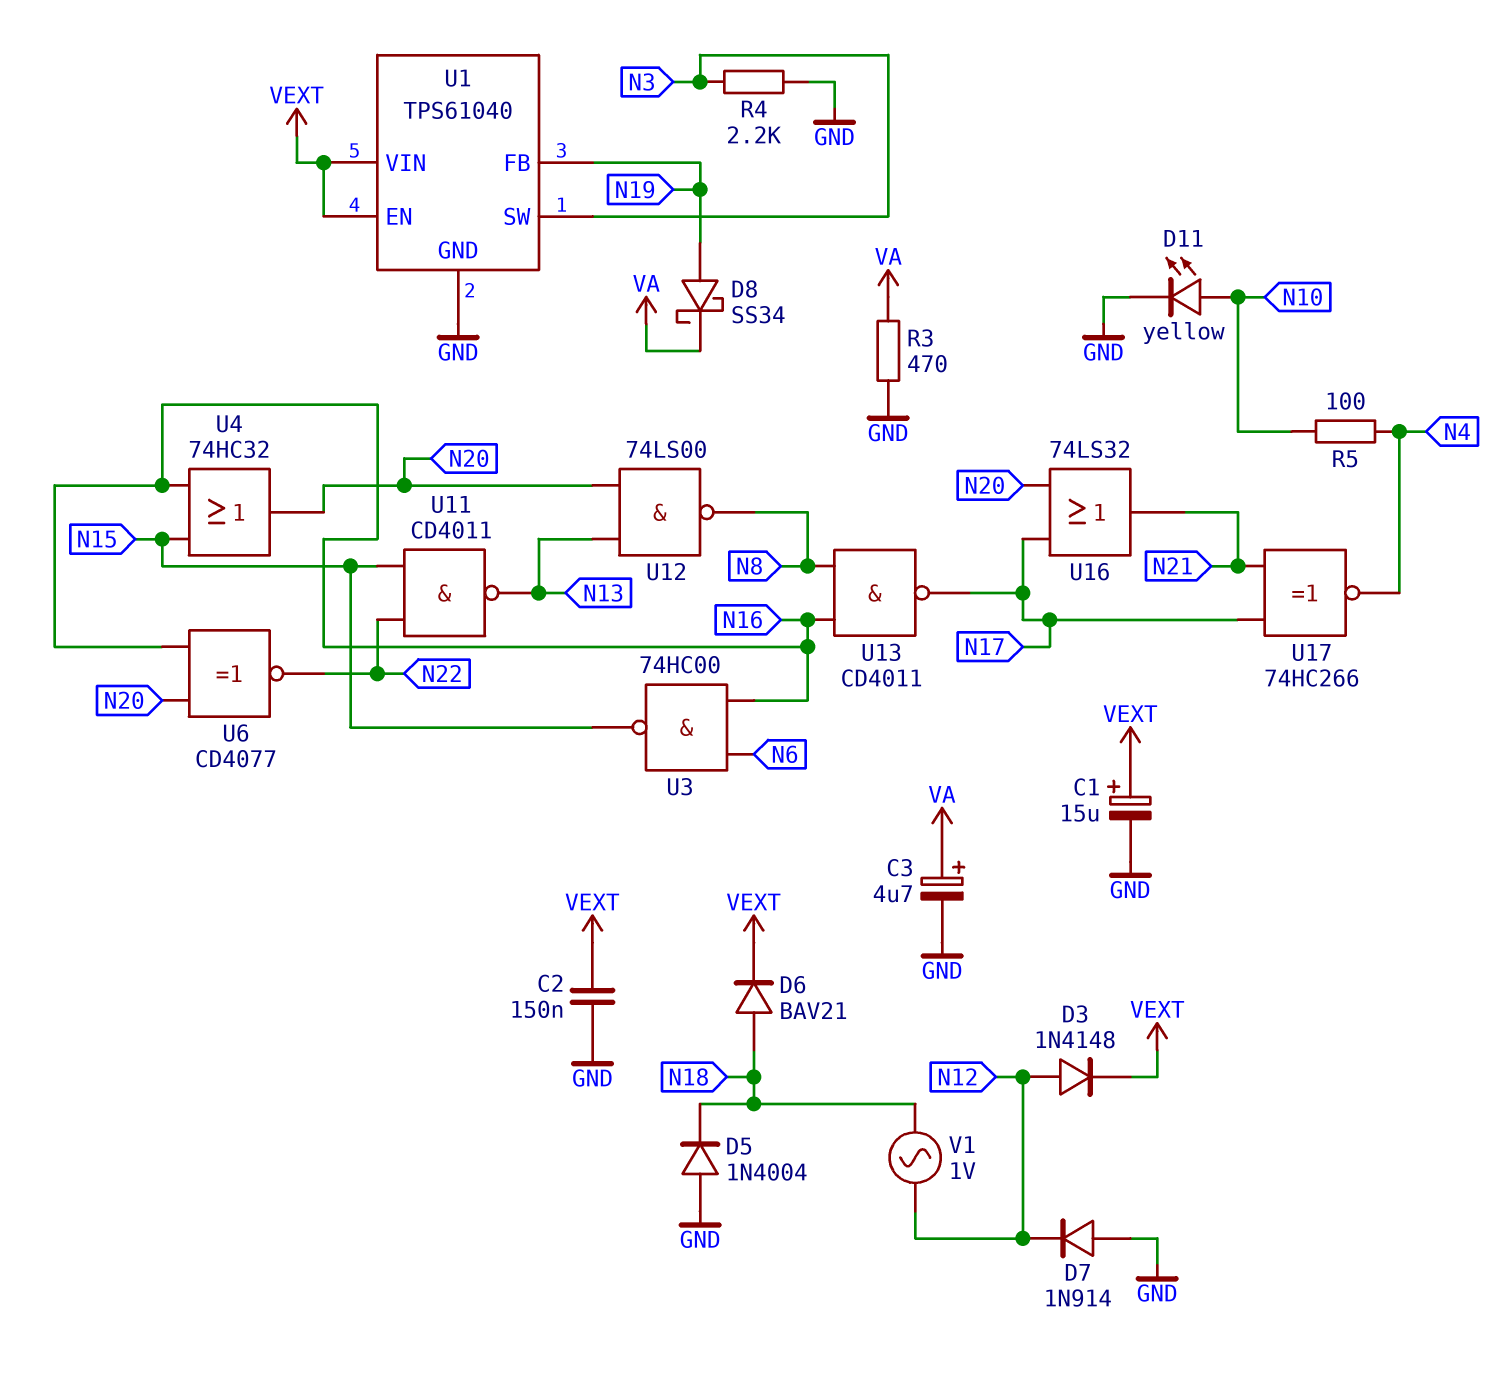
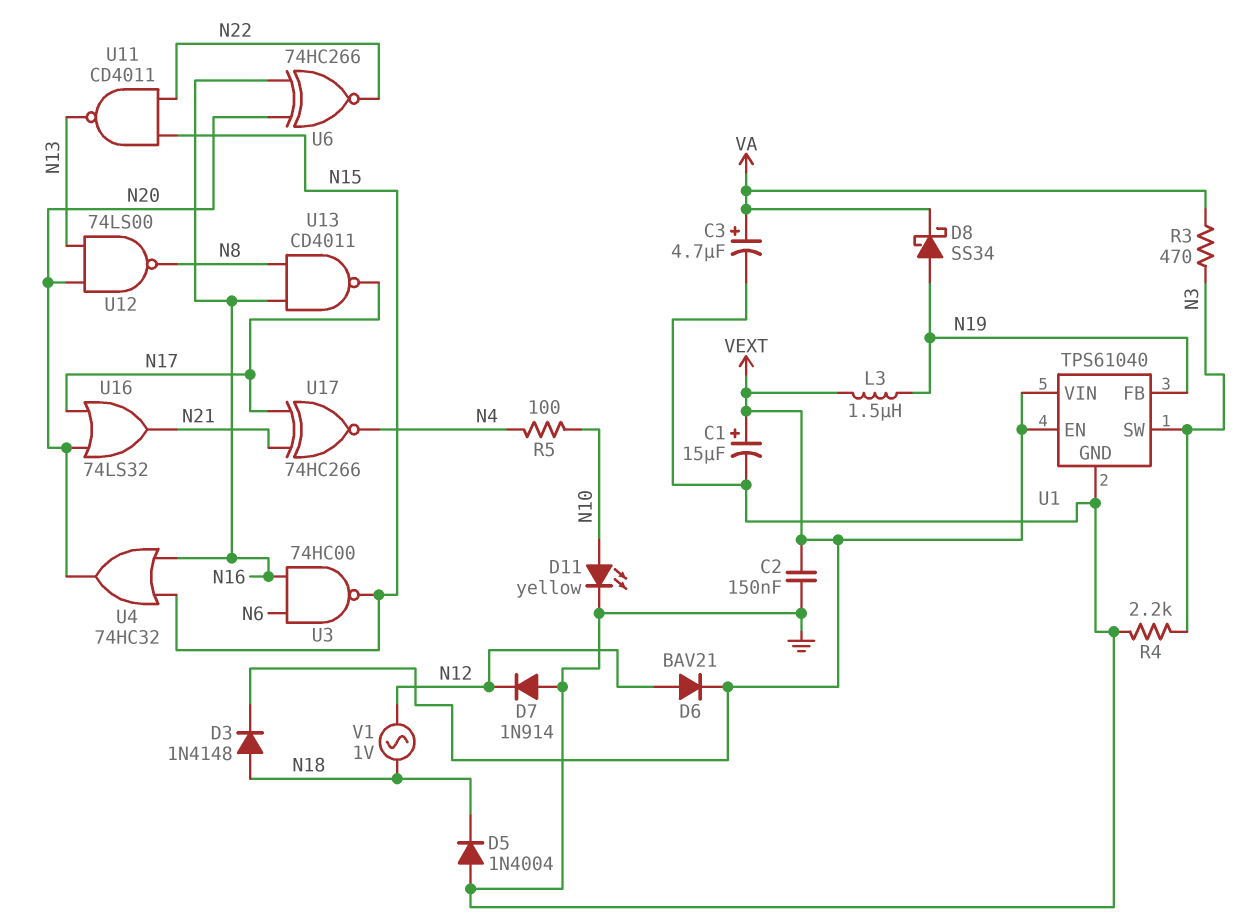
D3: diode 1N4148 (A N12, K VEXT) -> diode 1N4148 (A N18, K VEXT)
D6: diode BAV21 (A N18, K VEXT) -> diode BAV21 (A N12, K VEXT)
L3: none -> 1.5uH (N19, VEXT)
R3: 470 (GND, VA) -> 470 (N3, VA)
U6: XNOR CD4077 (in N16, in N20, out N22) -> XNOR 74HC266 (in N16, in N20, out N22)

